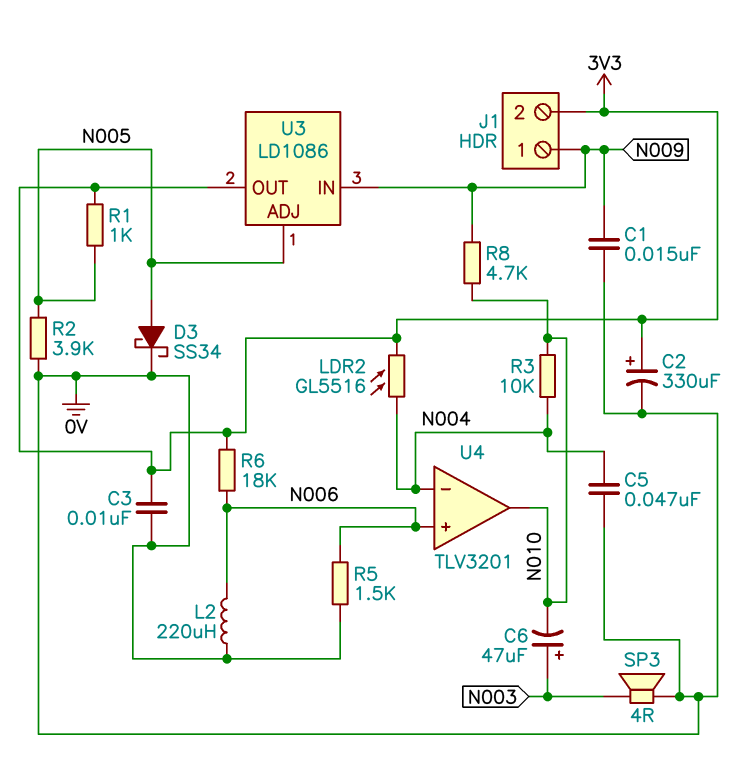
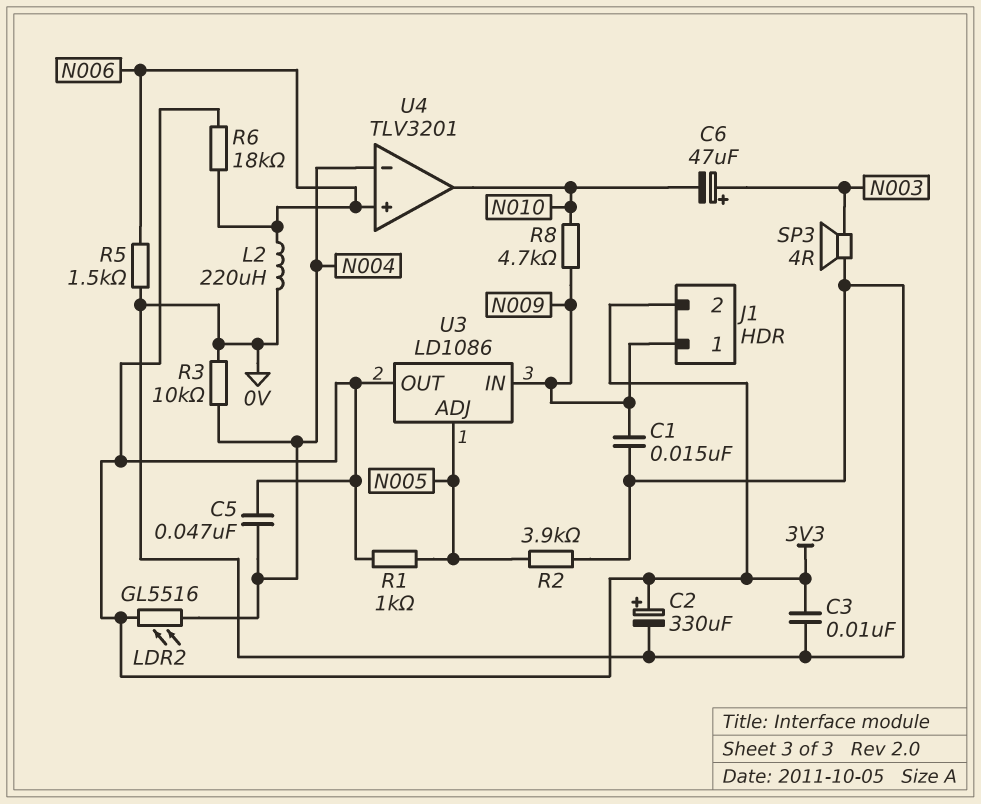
C5: 47nF (0V, N004) -> 47nF (3V3, N004)
D3: schottky SS34 (A N005, K 0V) -> none
R3: 10k (N004, N010) -> 10k (0V, N004)

